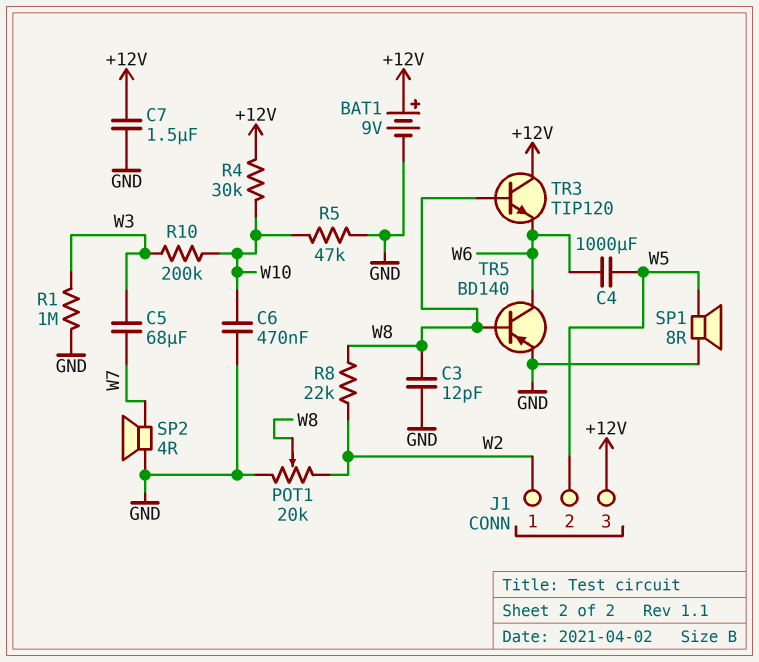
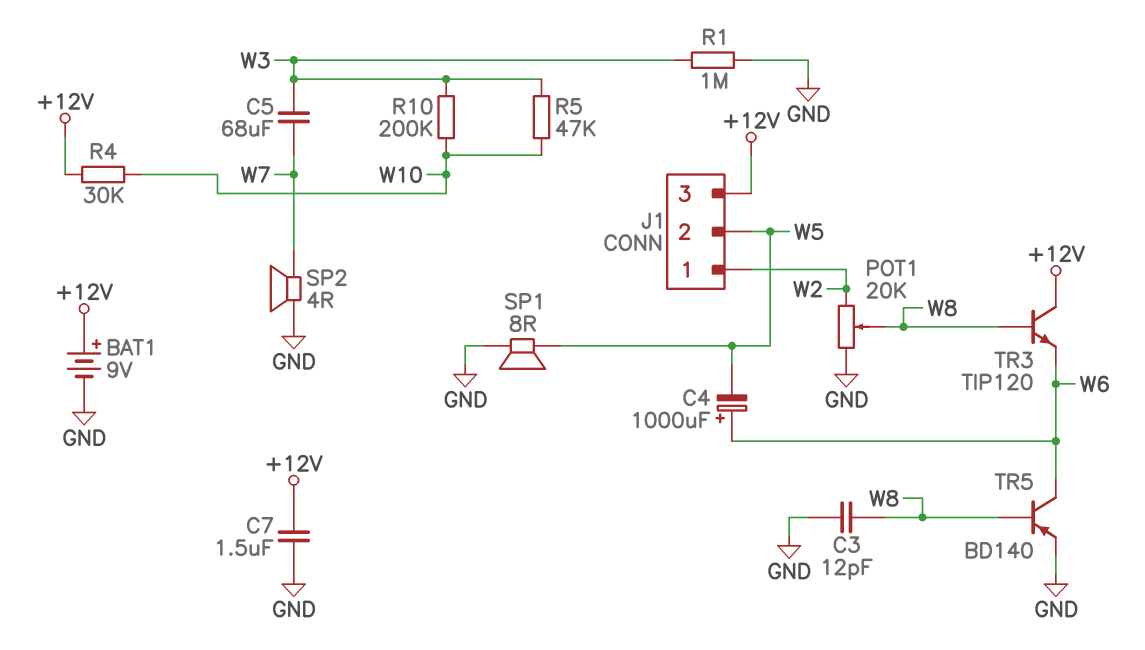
C4: 1000uF (W5, W6) -> 1000uF (plus W6, minus W5)
C6: 470nF (GND, W10) -> none
R5: 47k (GND, W10) -> 47k (W3, W10)
R8: 22k (W2, W8) -> none

